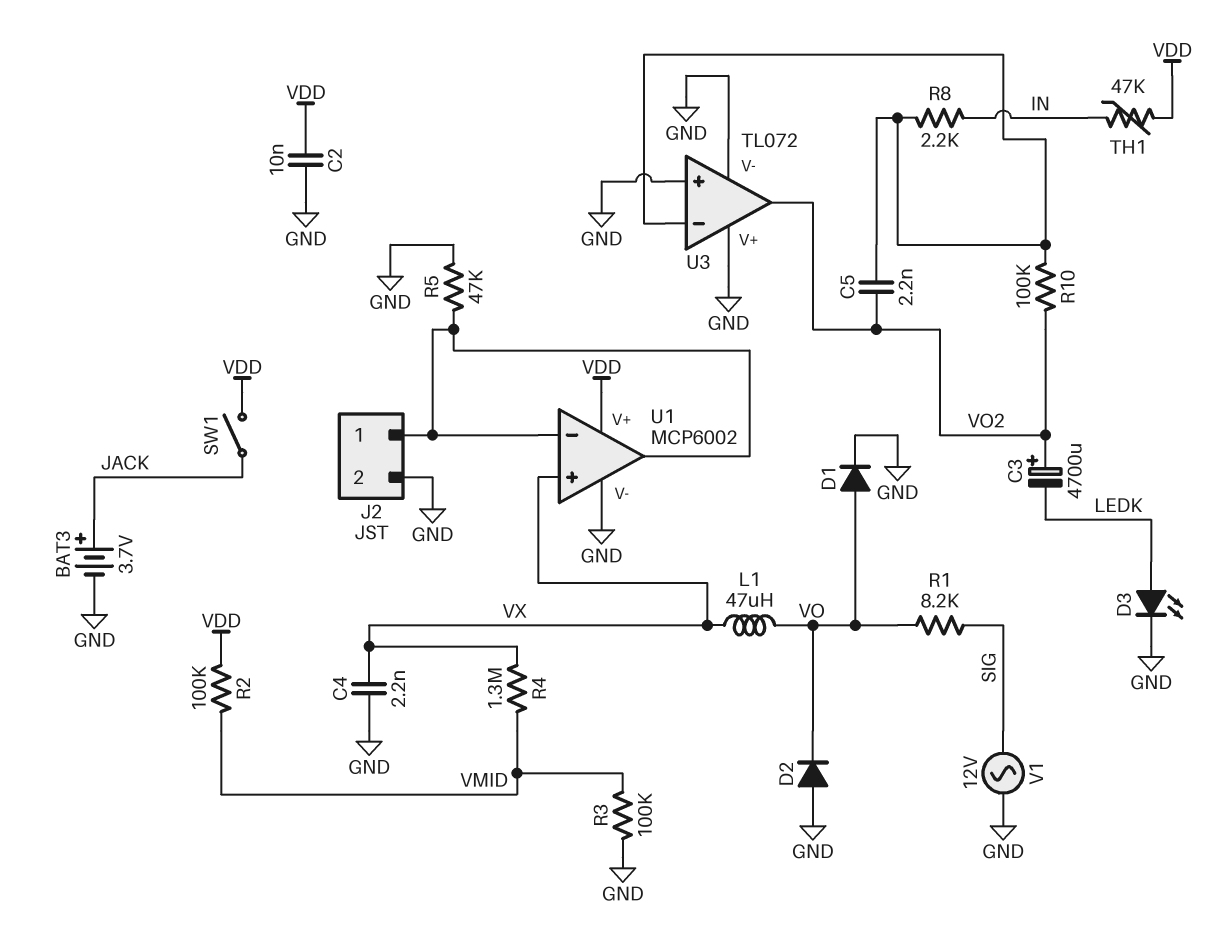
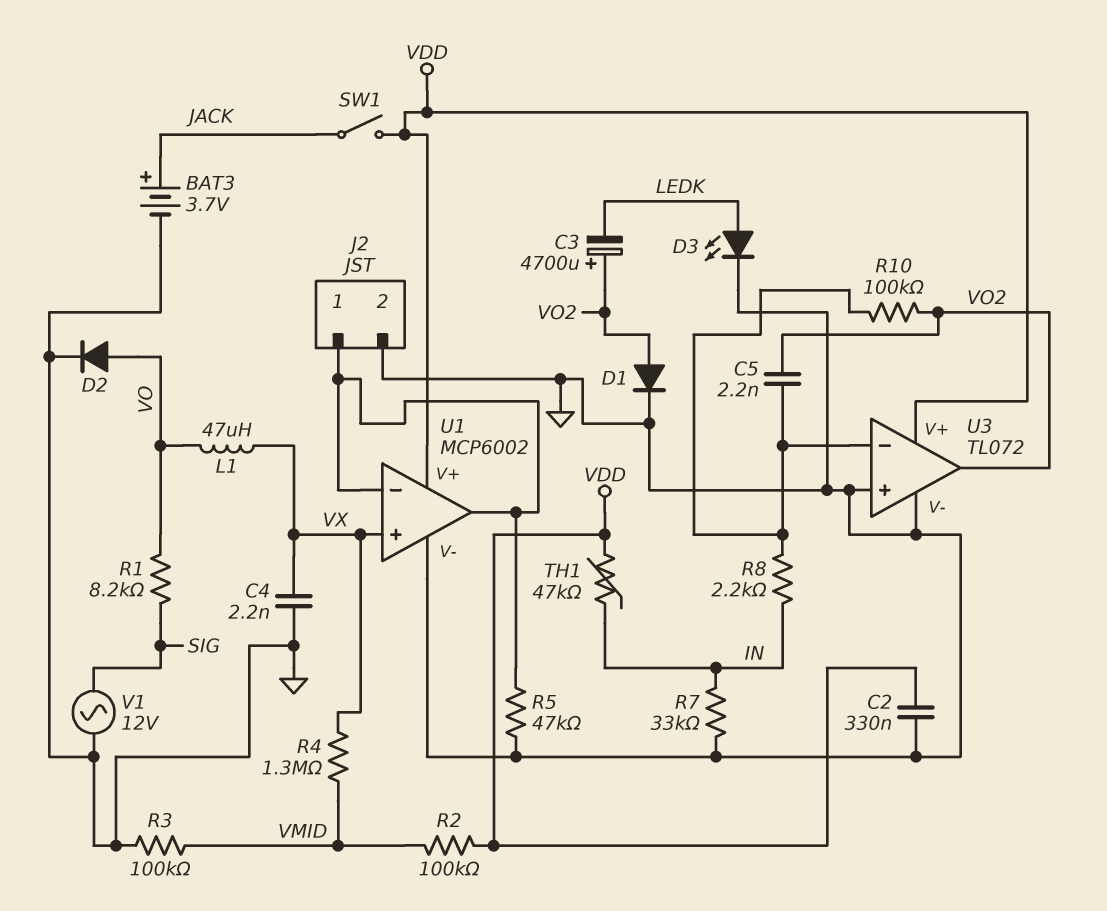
C2: 10nF (GND, VDD) -> 330nF (GND, VDD)
D1: diode (A VO, K GND) -> diode (A VO2, K GND)
D2: diode (A GND, K VO) -> diode (A VO, K GND)
R7: none -> 33k (GND, IN)
U3 pin V+: GND -> VDD

